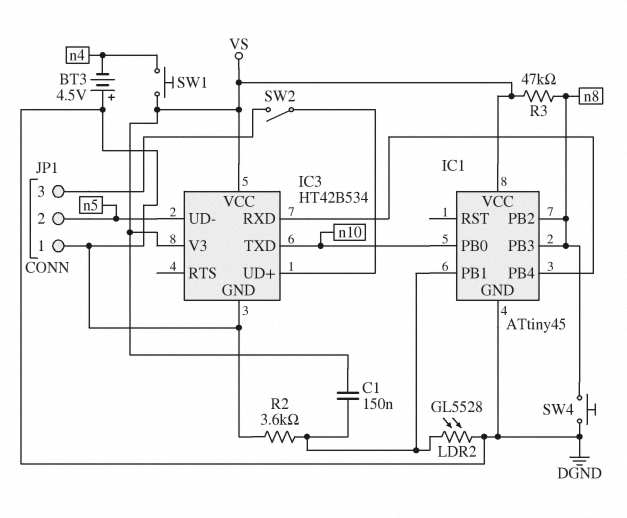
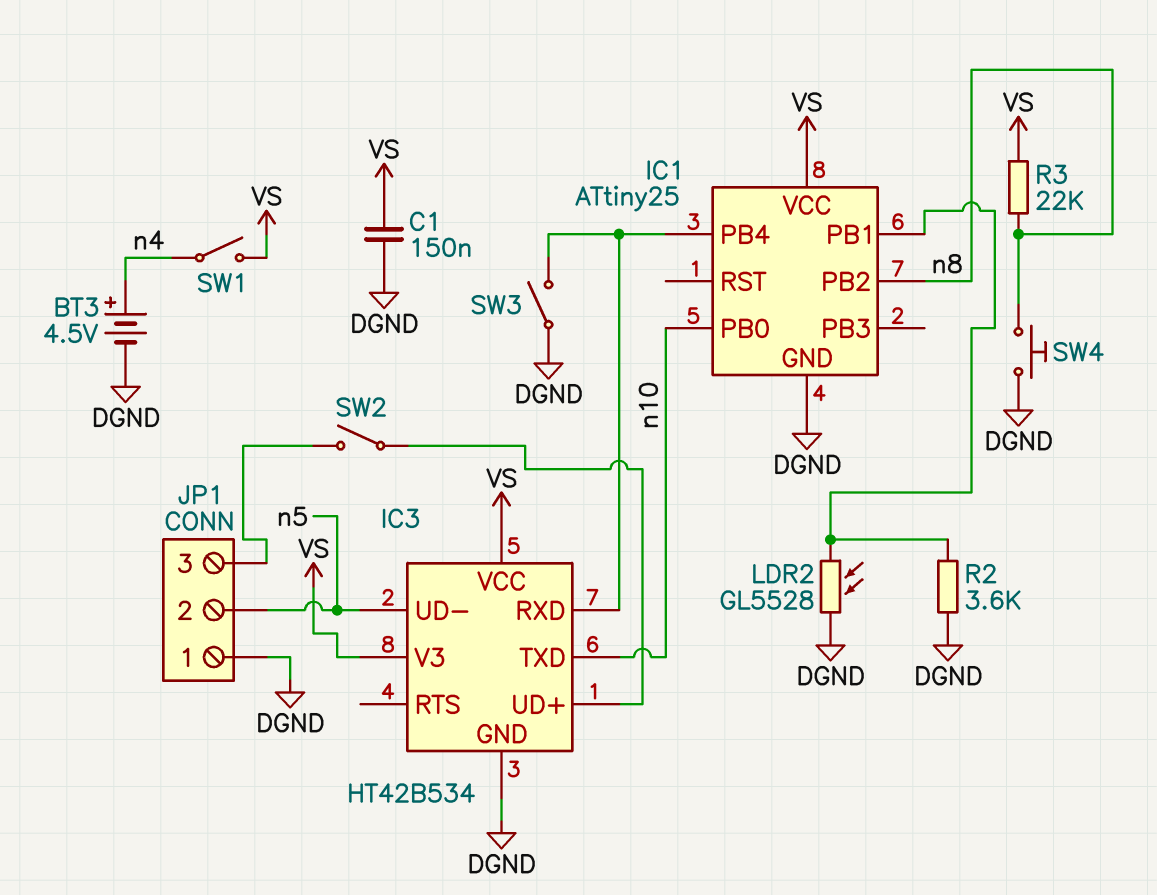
BT3: 4.5V (plus DGND, minus n4) -> 4.5V (plus n4, minus DGND)
C1: 150nF (IC1/PB1, VS) -> 150nF (DGND, VS)
IC1: ATtiny45 -> ATtiny25
IC1 pin PB3: n8 -> none
R3: 47k (VS, n8) -> 22k (VS, n8)
SW1: button (VS, n4) -> switch (VS, n4)
SW3: none -> switch (DGND, IC1/PB4)

